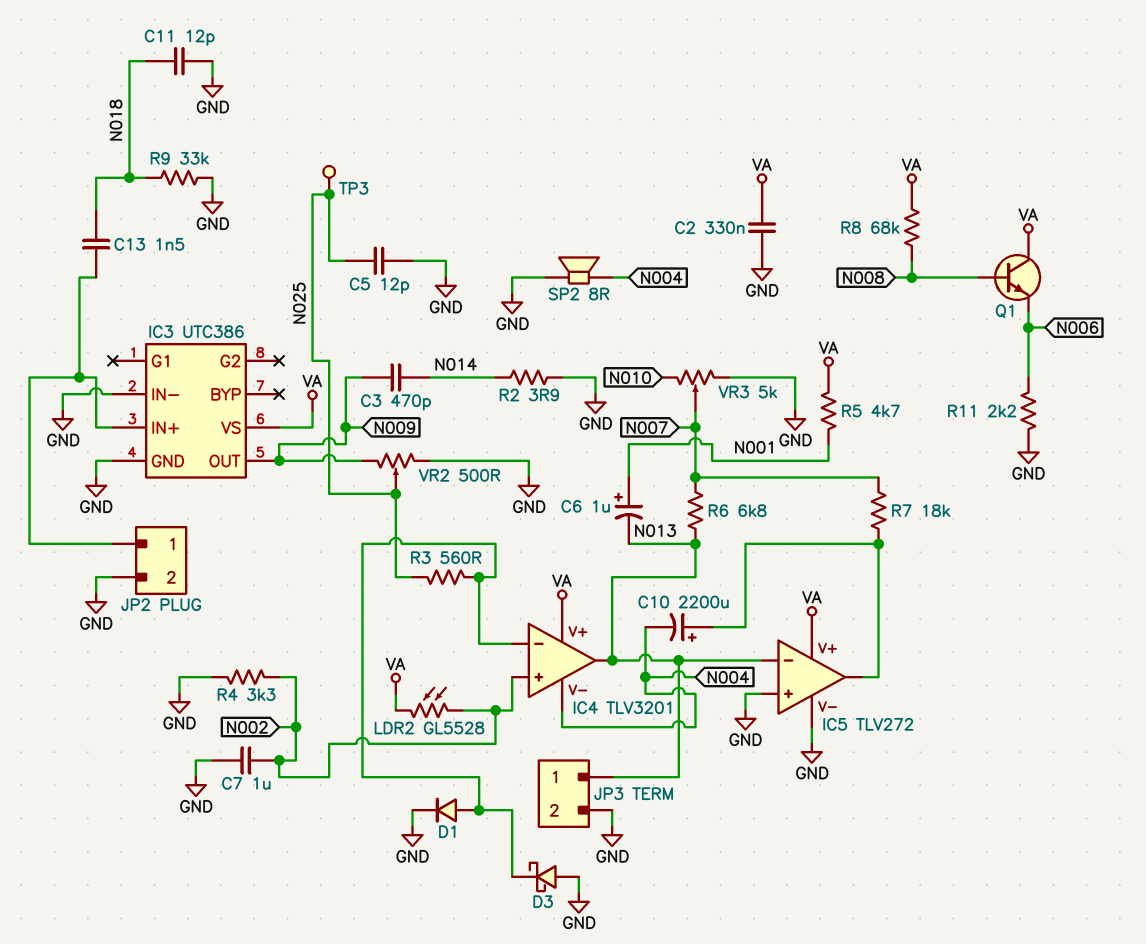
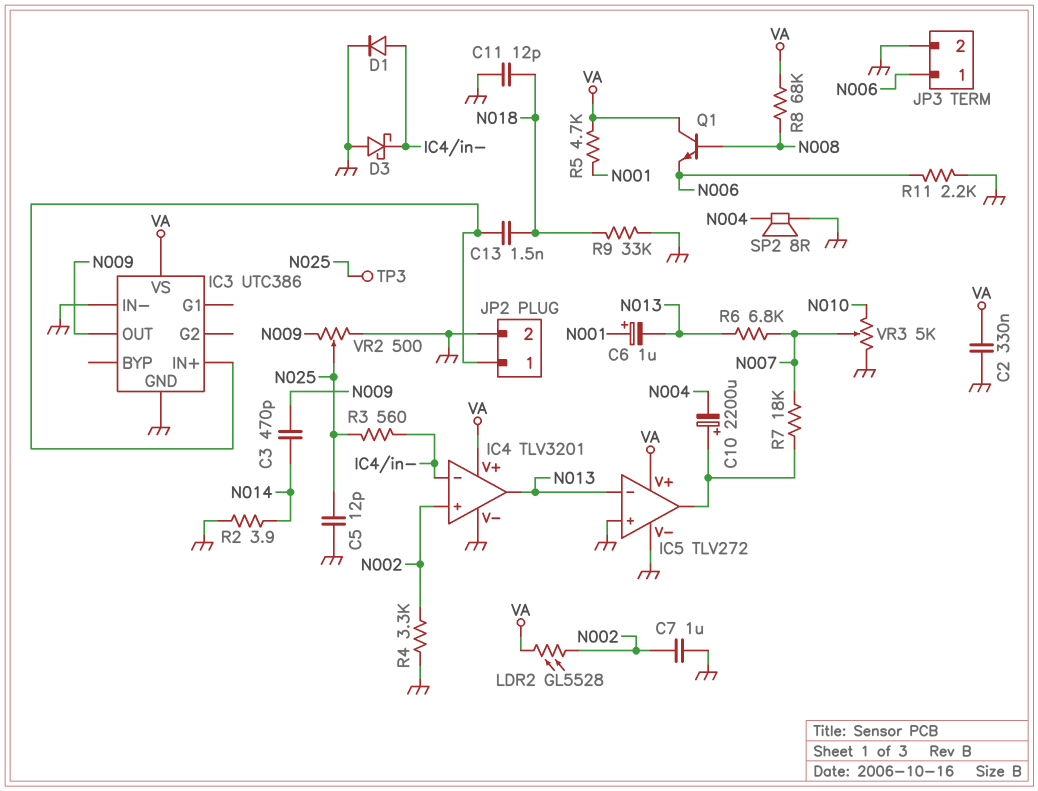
IC4 pin V-: N004 -> GND
JP3 pin 1: N013 -> N006

